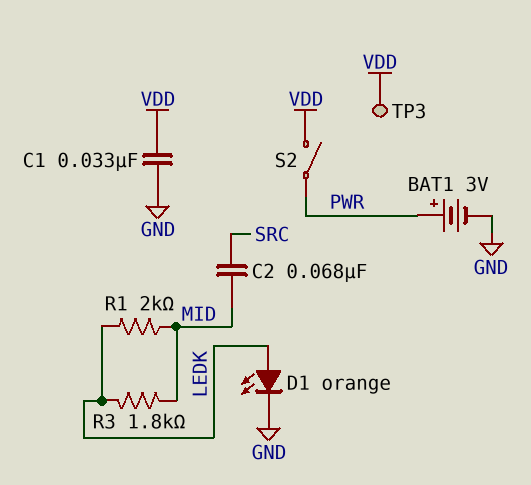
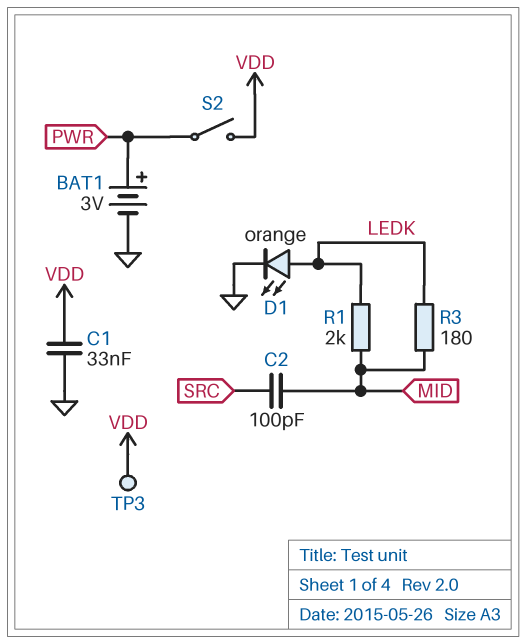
C2: 68nF (MID, SRC) -> 100pF (MID, SRC)
R3: 1.8k (LEDK, MID) -> 180 (LEDK, MID)

